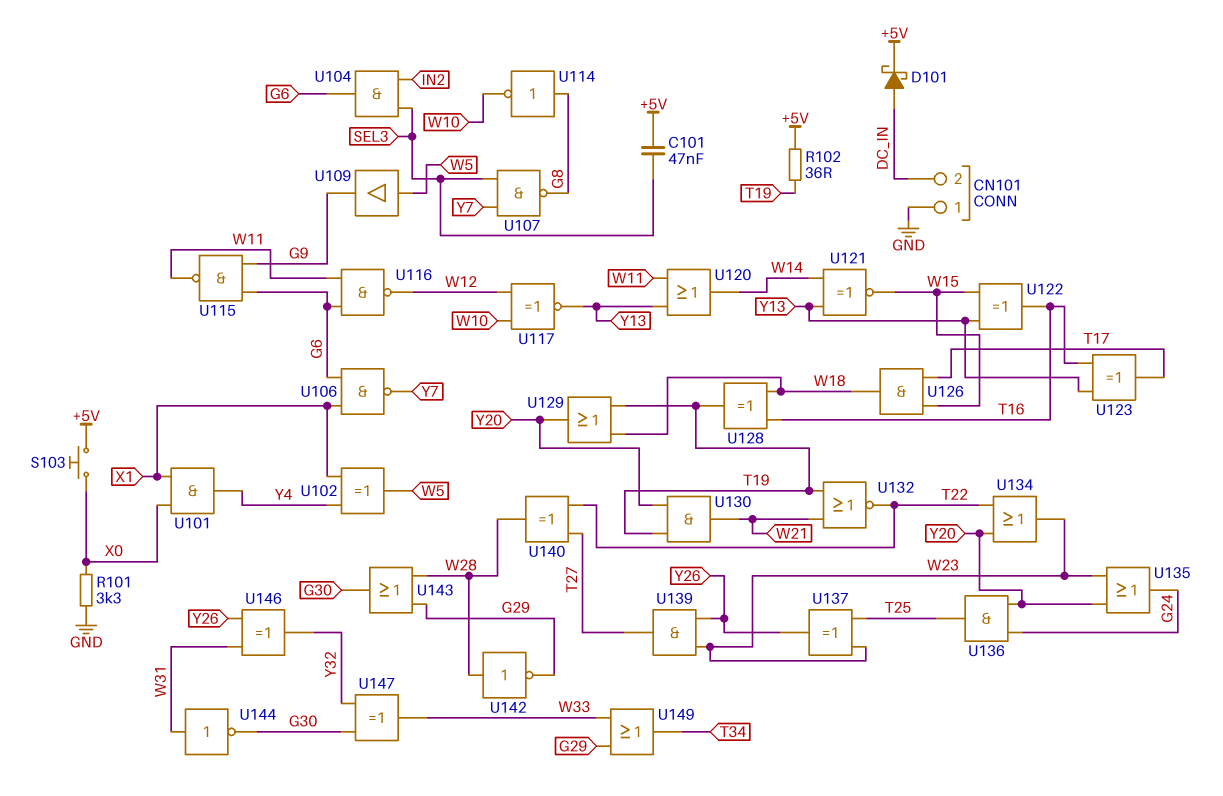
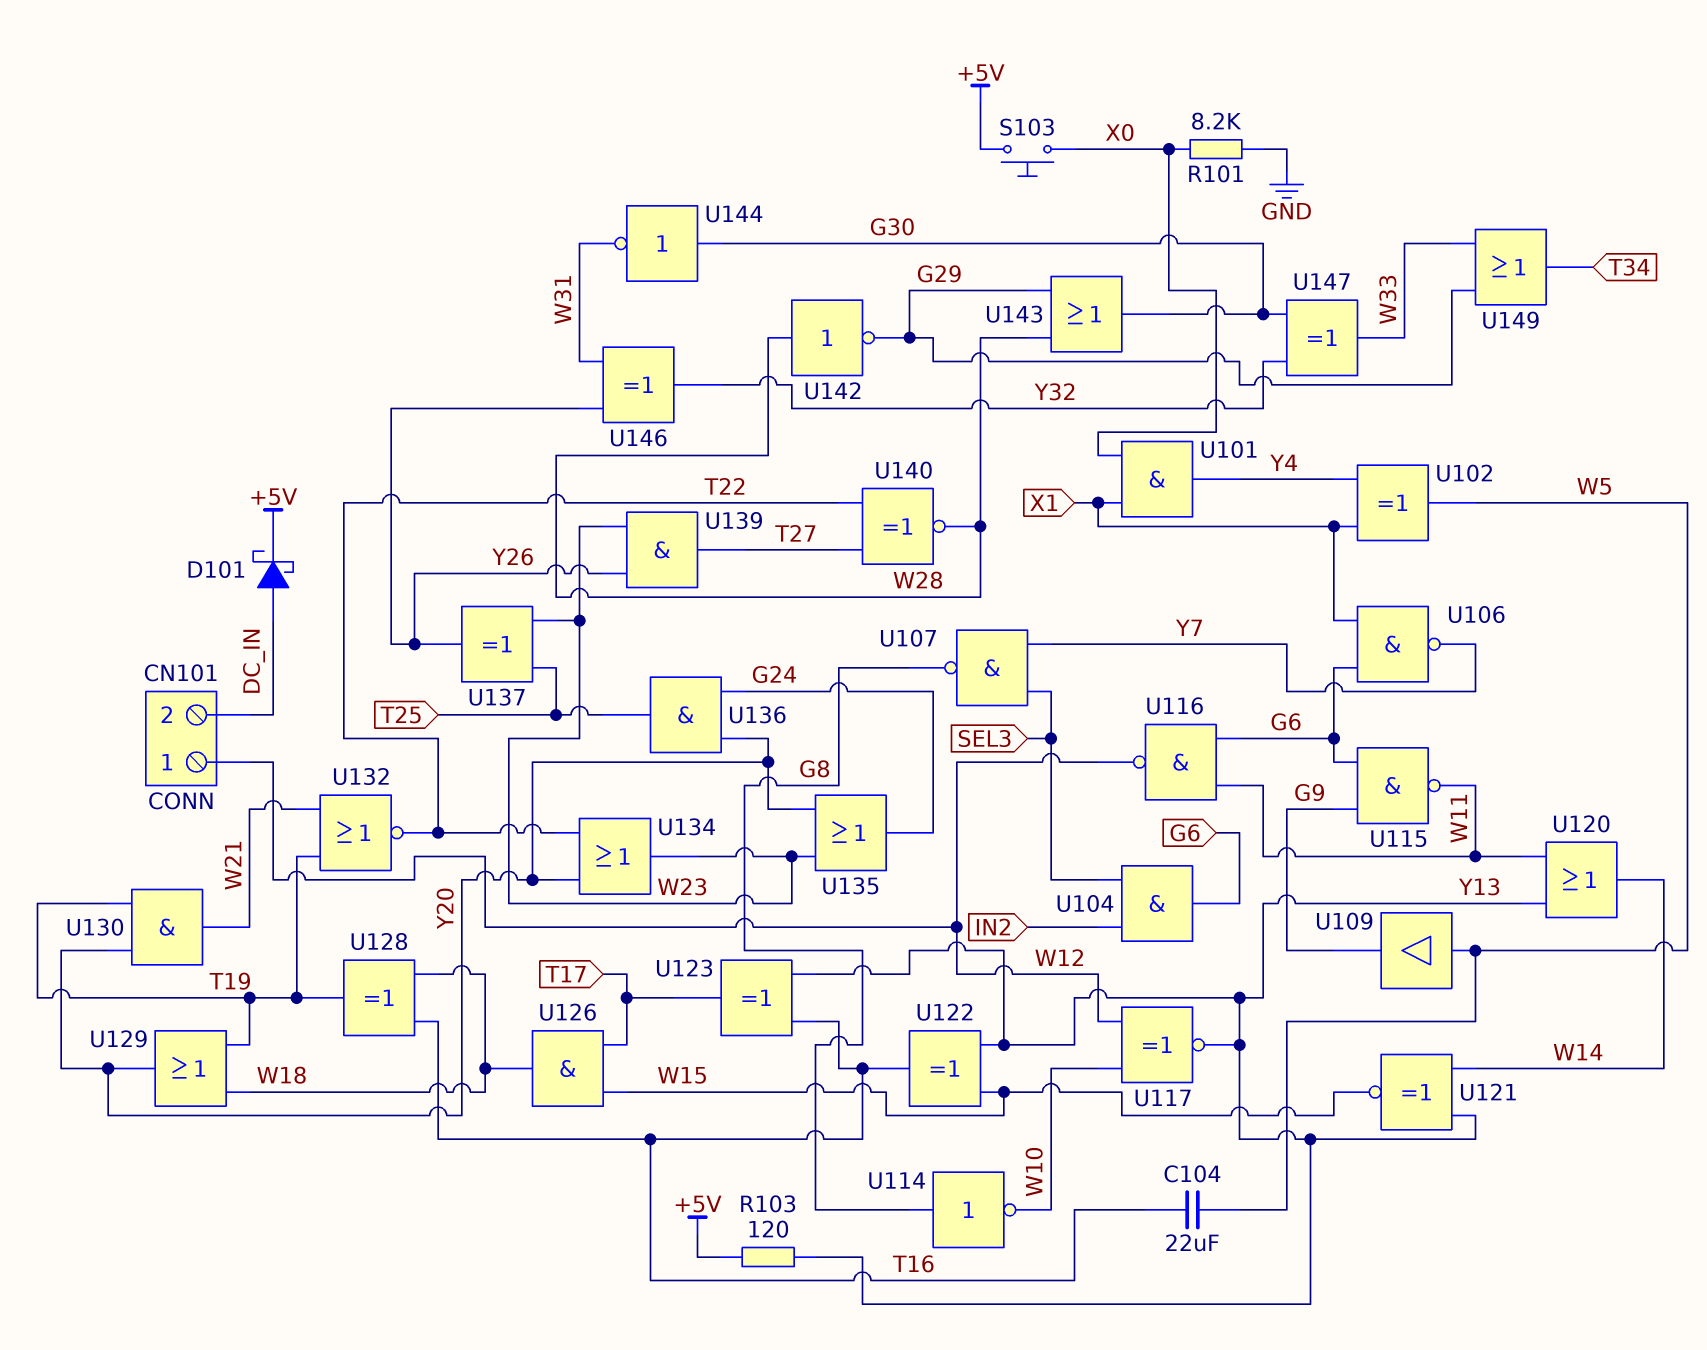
C101: 47nF (+5V, SEL3) -> none
C104: none -> 22uF (T16, W5)
CN101 pin 1: GND -> W12
R101: 3.3k (GND, X0) -> 8.2k (GND, X0)
R102: 36 (+5V, T19) -> none
R103: none -> 120 (+5V, Y13)
U140: XOR (in T22, in T27, out W28) -> XNOR (in T22, in T27, out W28)
U144: NOT (in W31, out G30) -> NOT (in G30, out W31)

